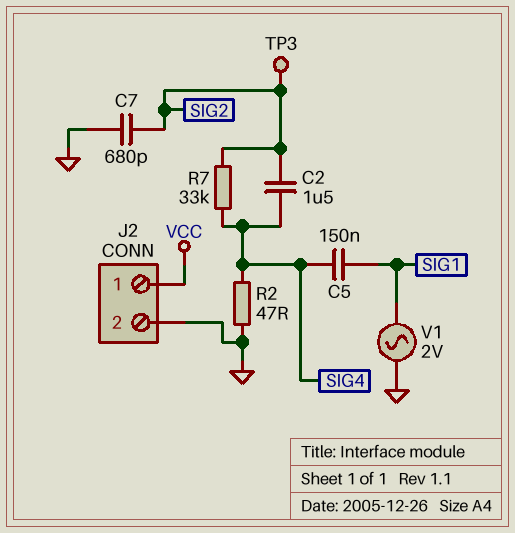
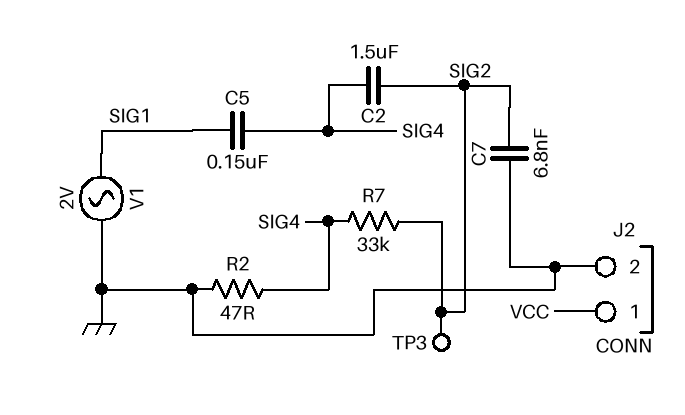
C7: 680pF (GND, SIG2) -> 6.8nF (GND, SIG2)

